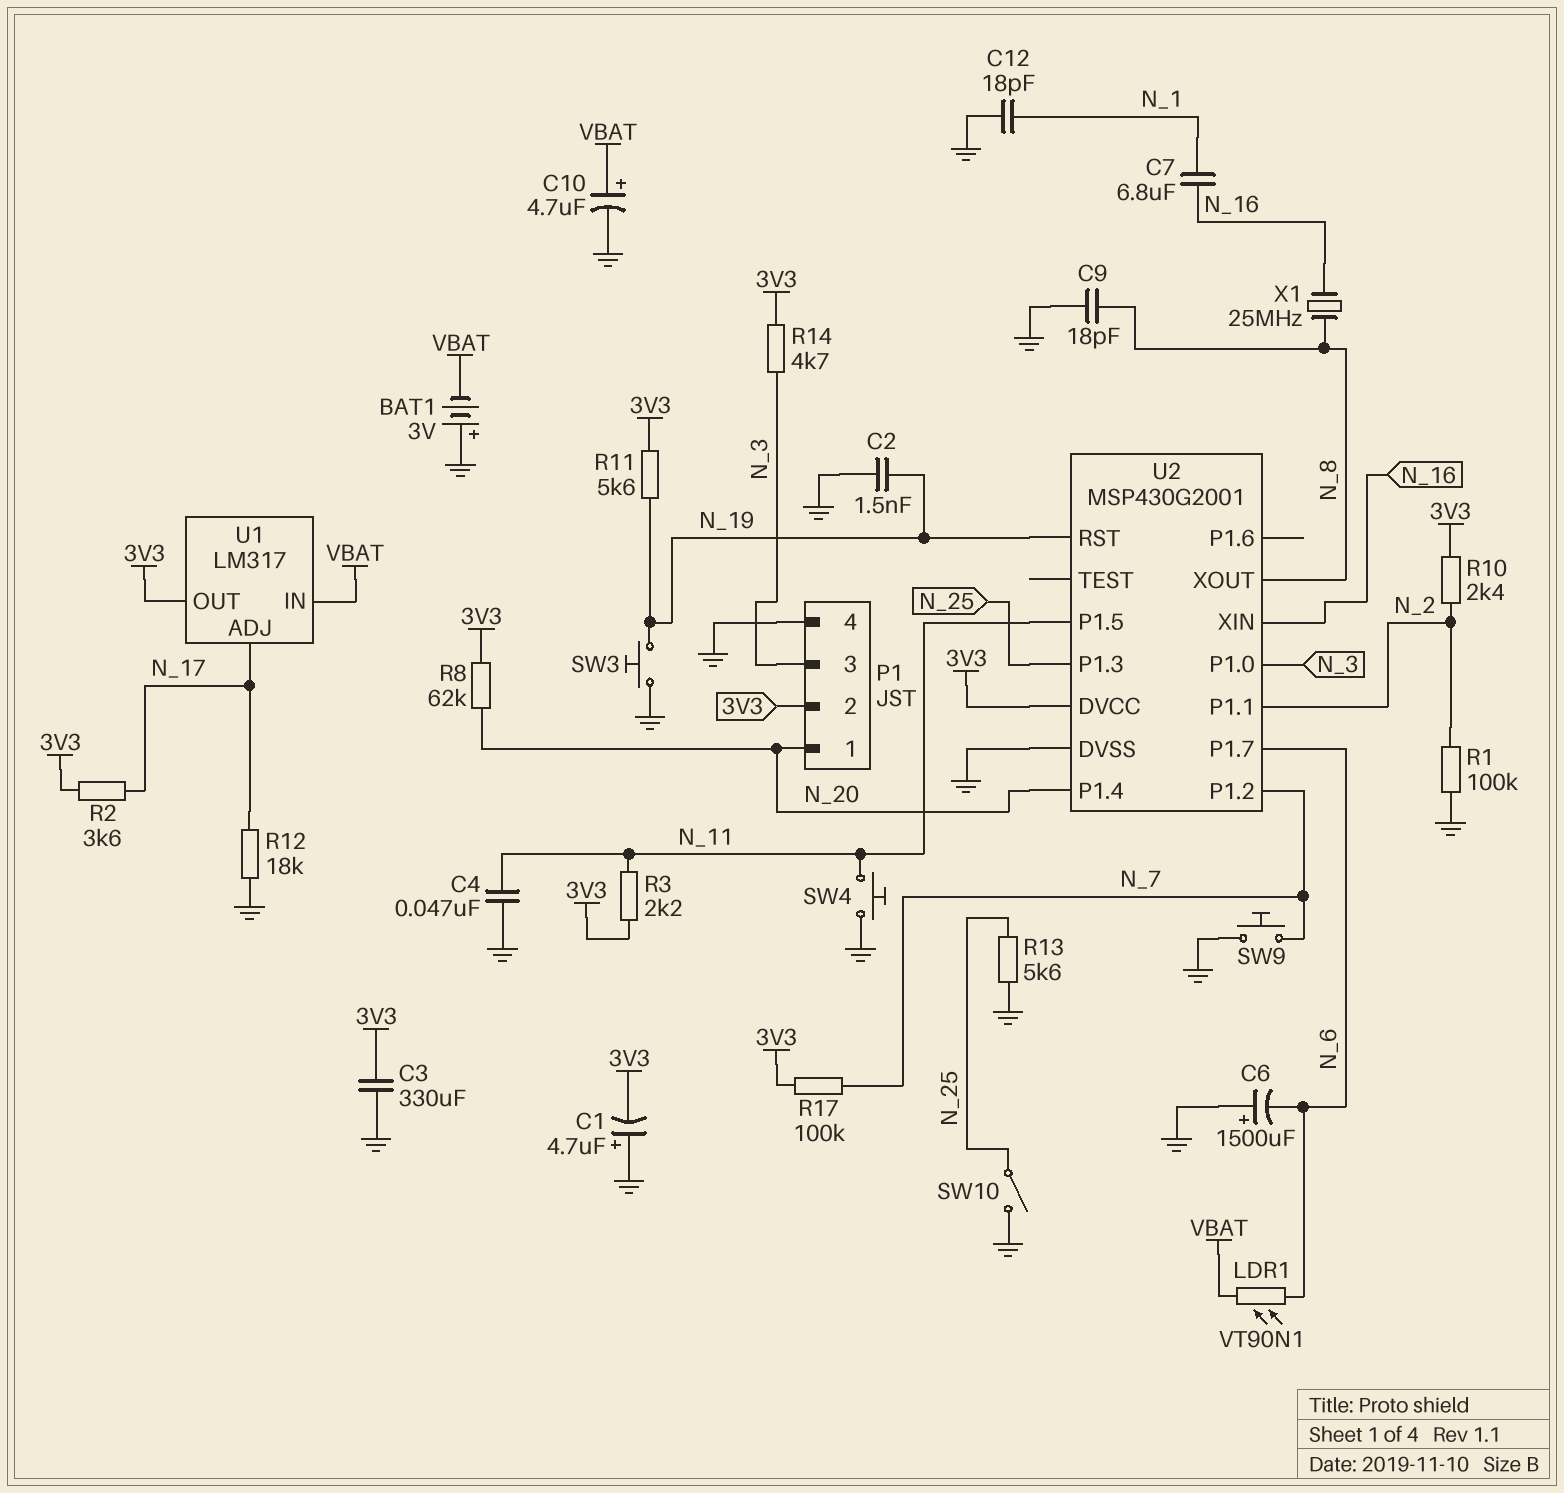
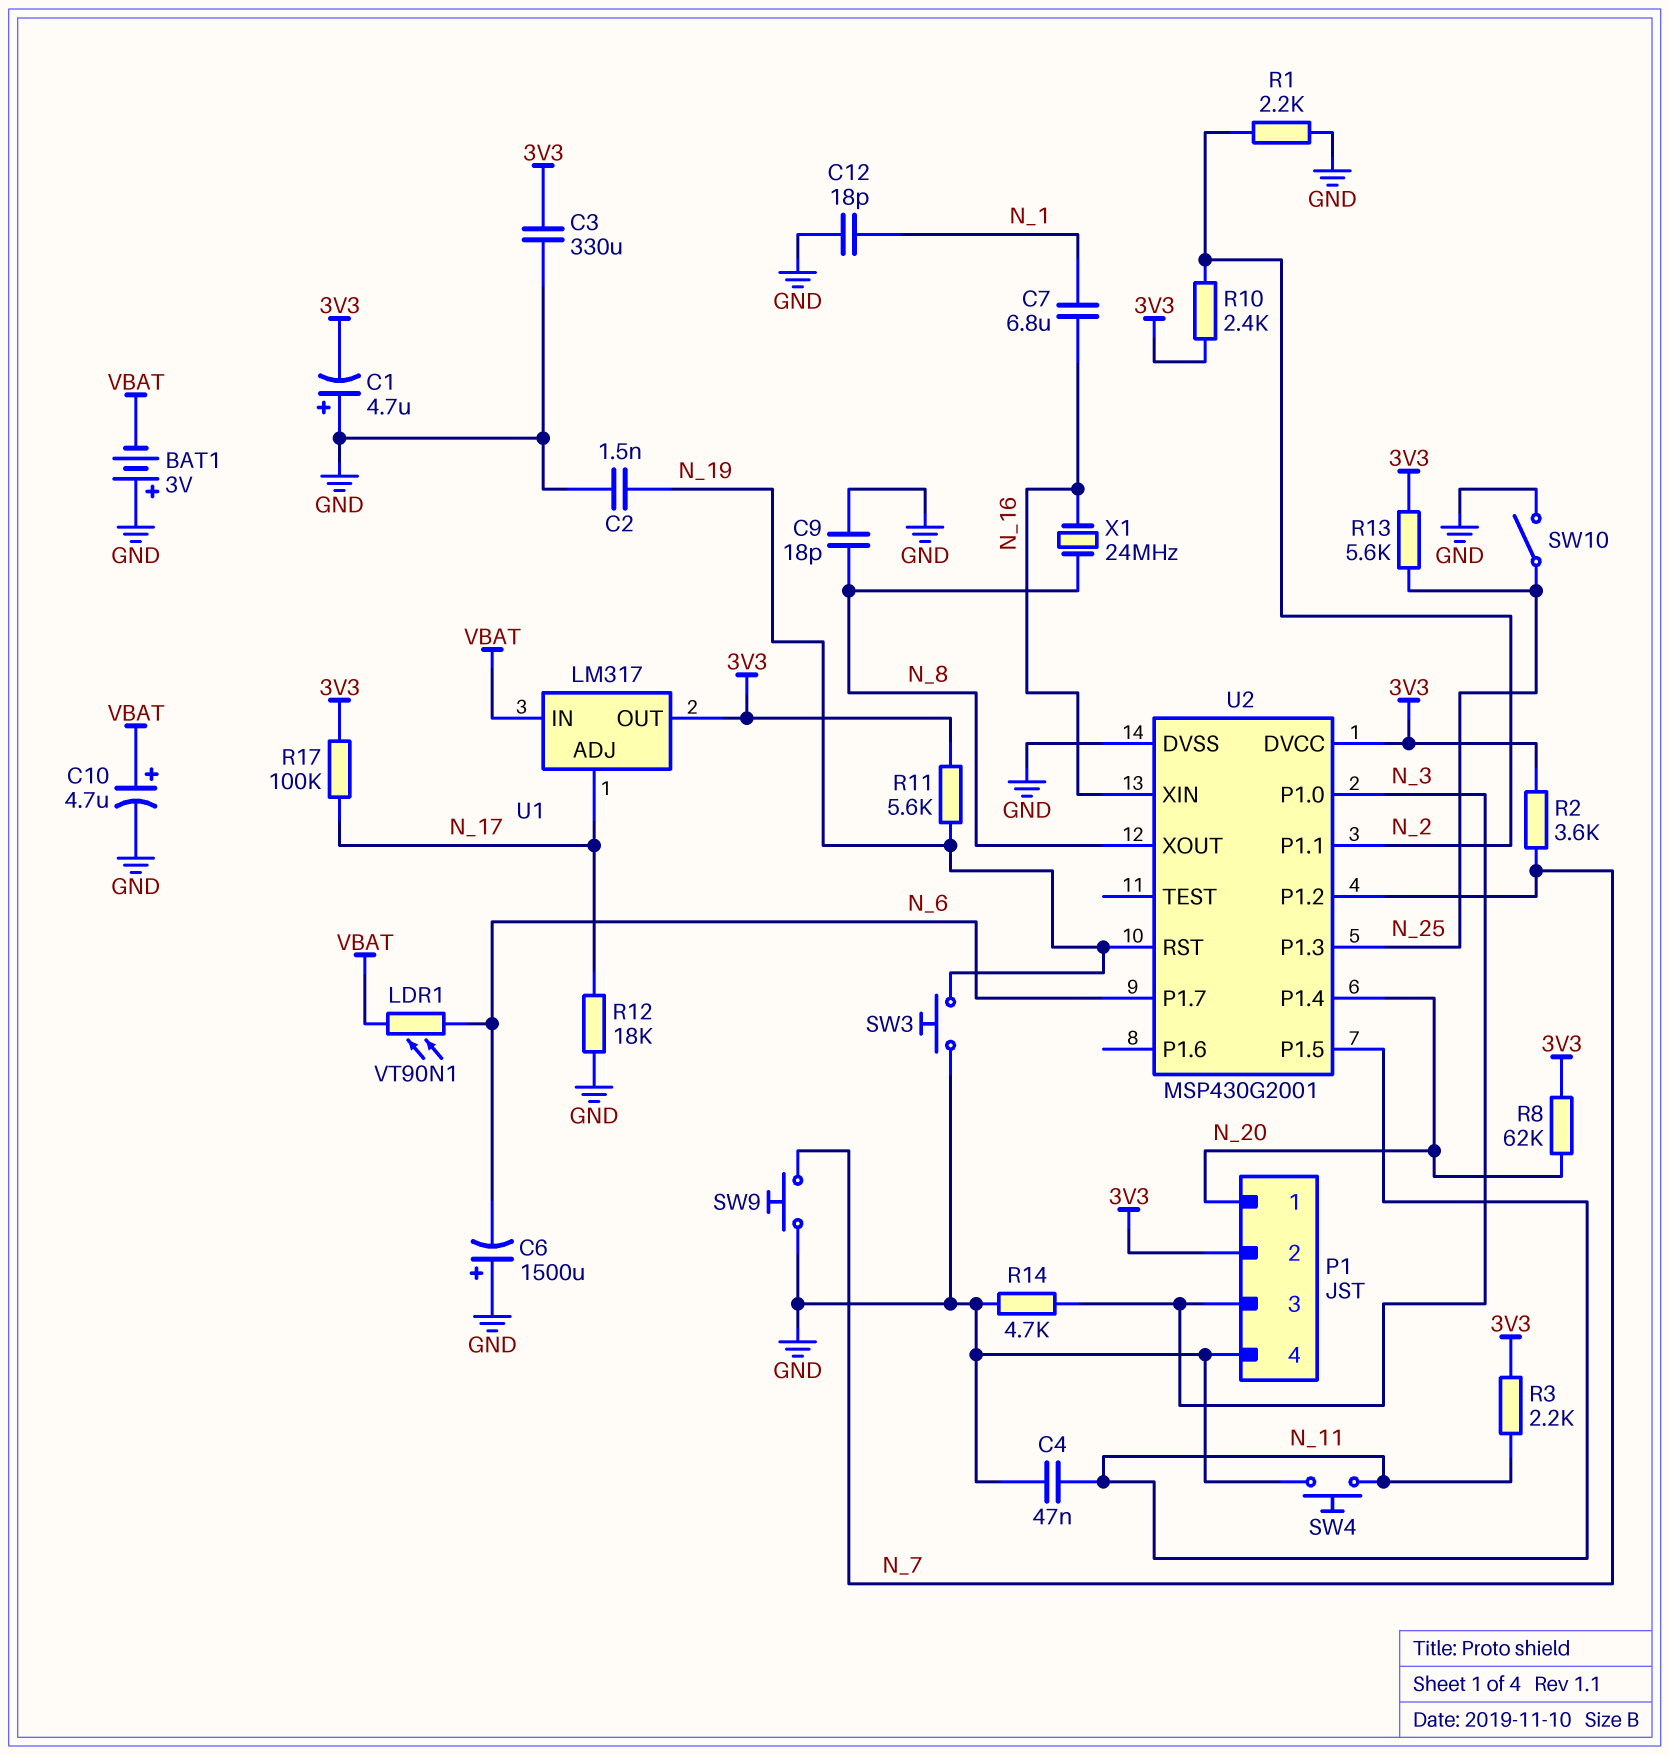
R1: 100k (GND, N_2) -> 2.2k (GND, N_2)
R2: 3.6k (3V3, N_17) -> 3.6k (3V3, N_7)
R13: 5.6k (GND, N_25) -> 5.6k (3V3, N_25)
R14: 4.7k (3V3, N_3) -> 4.7k (GND, N_3)
R17: 100k (3V3, N_7) -> 100k (3V3, N_17)
X1: 25MHz (N_8, N_16) -> 24MHz (N_8, N_16)

